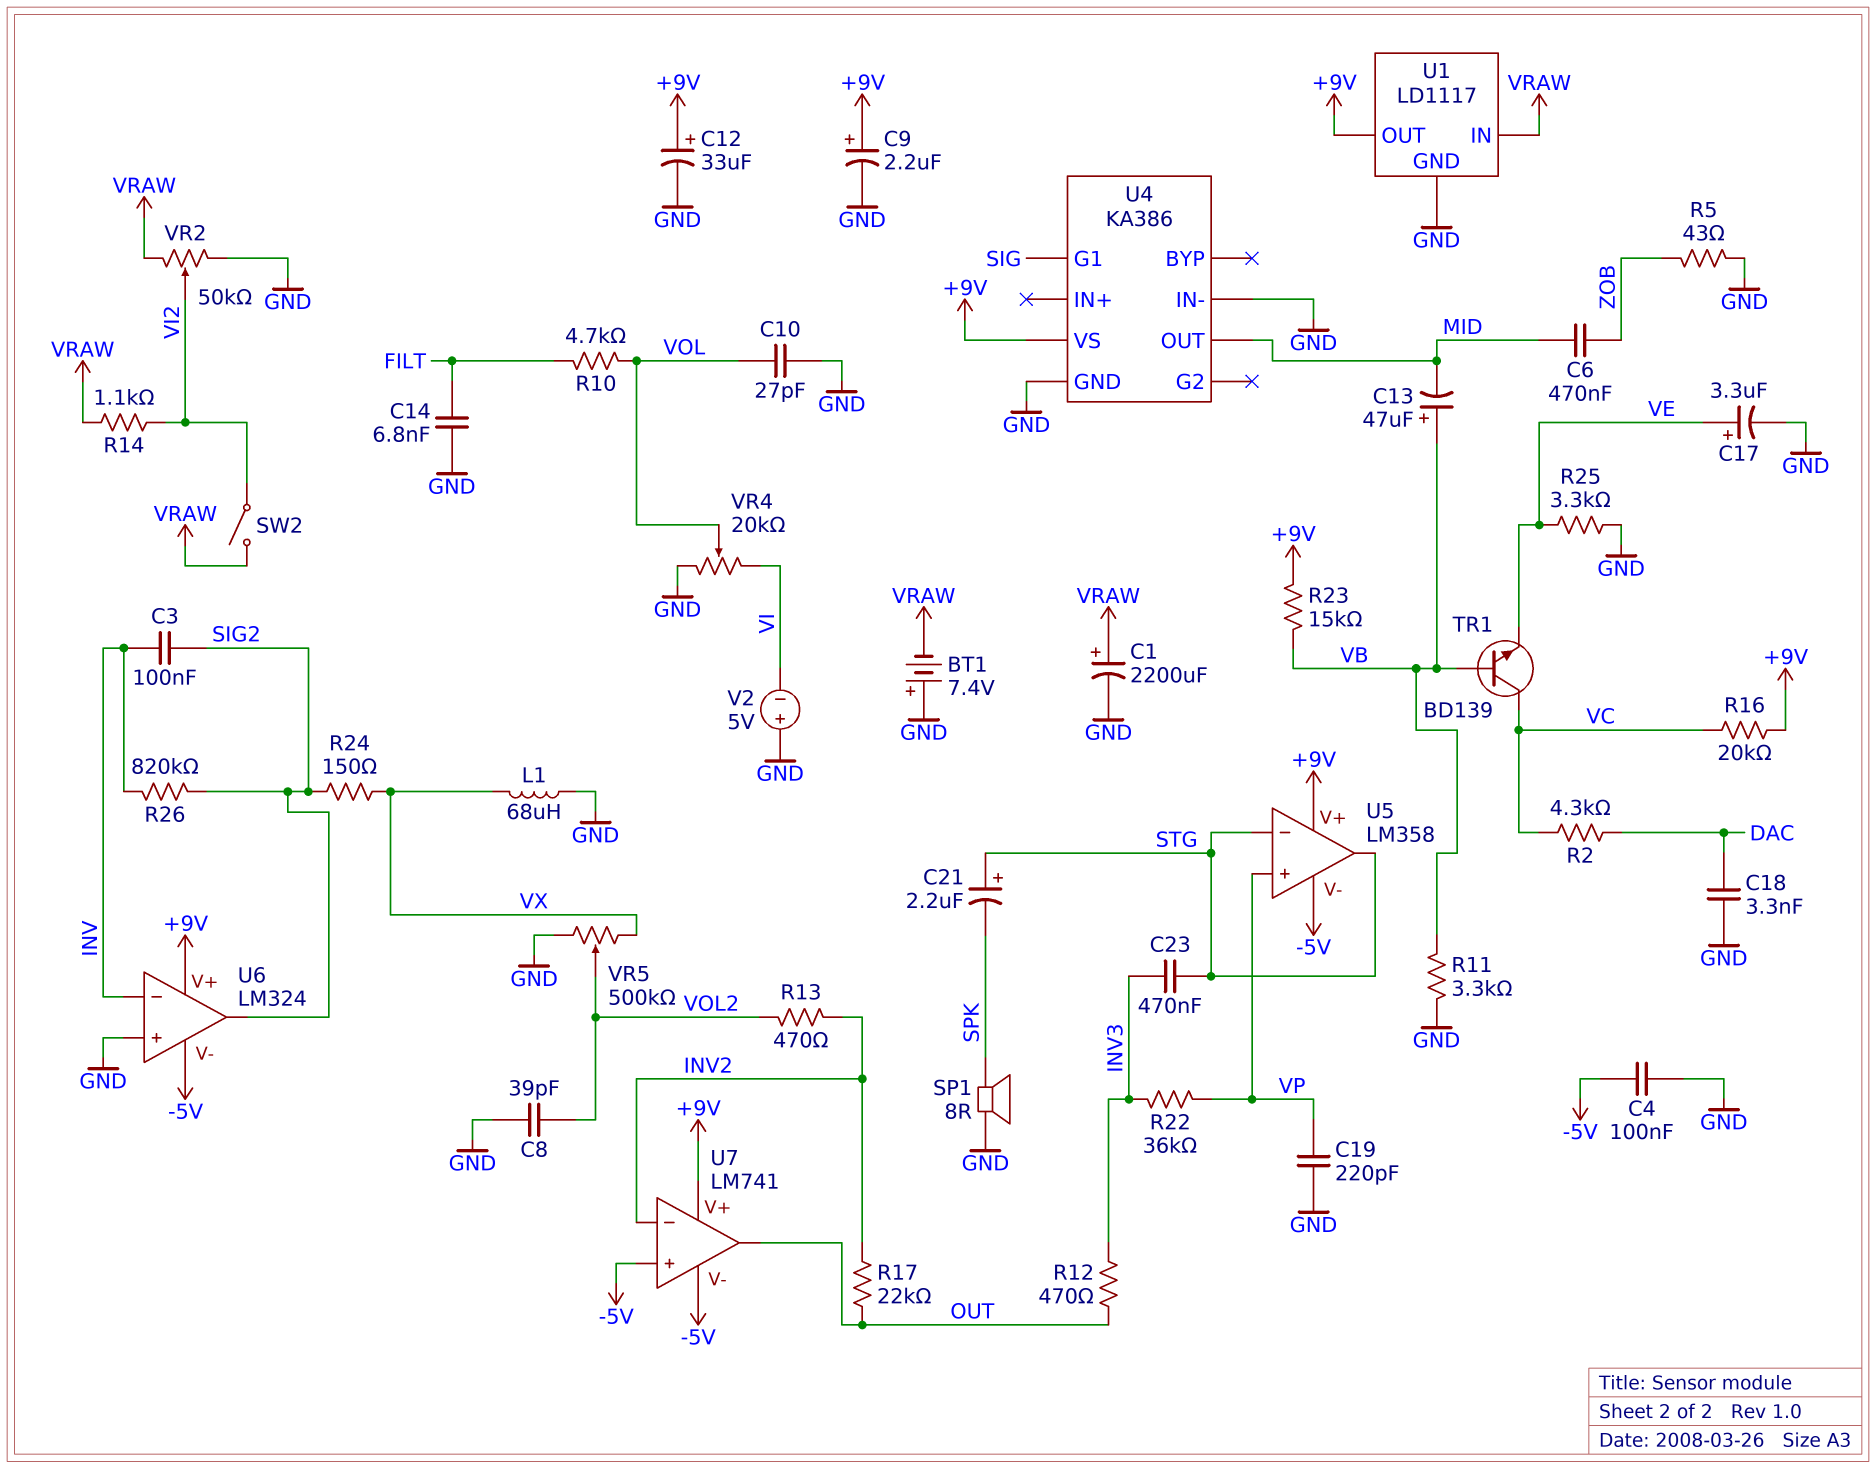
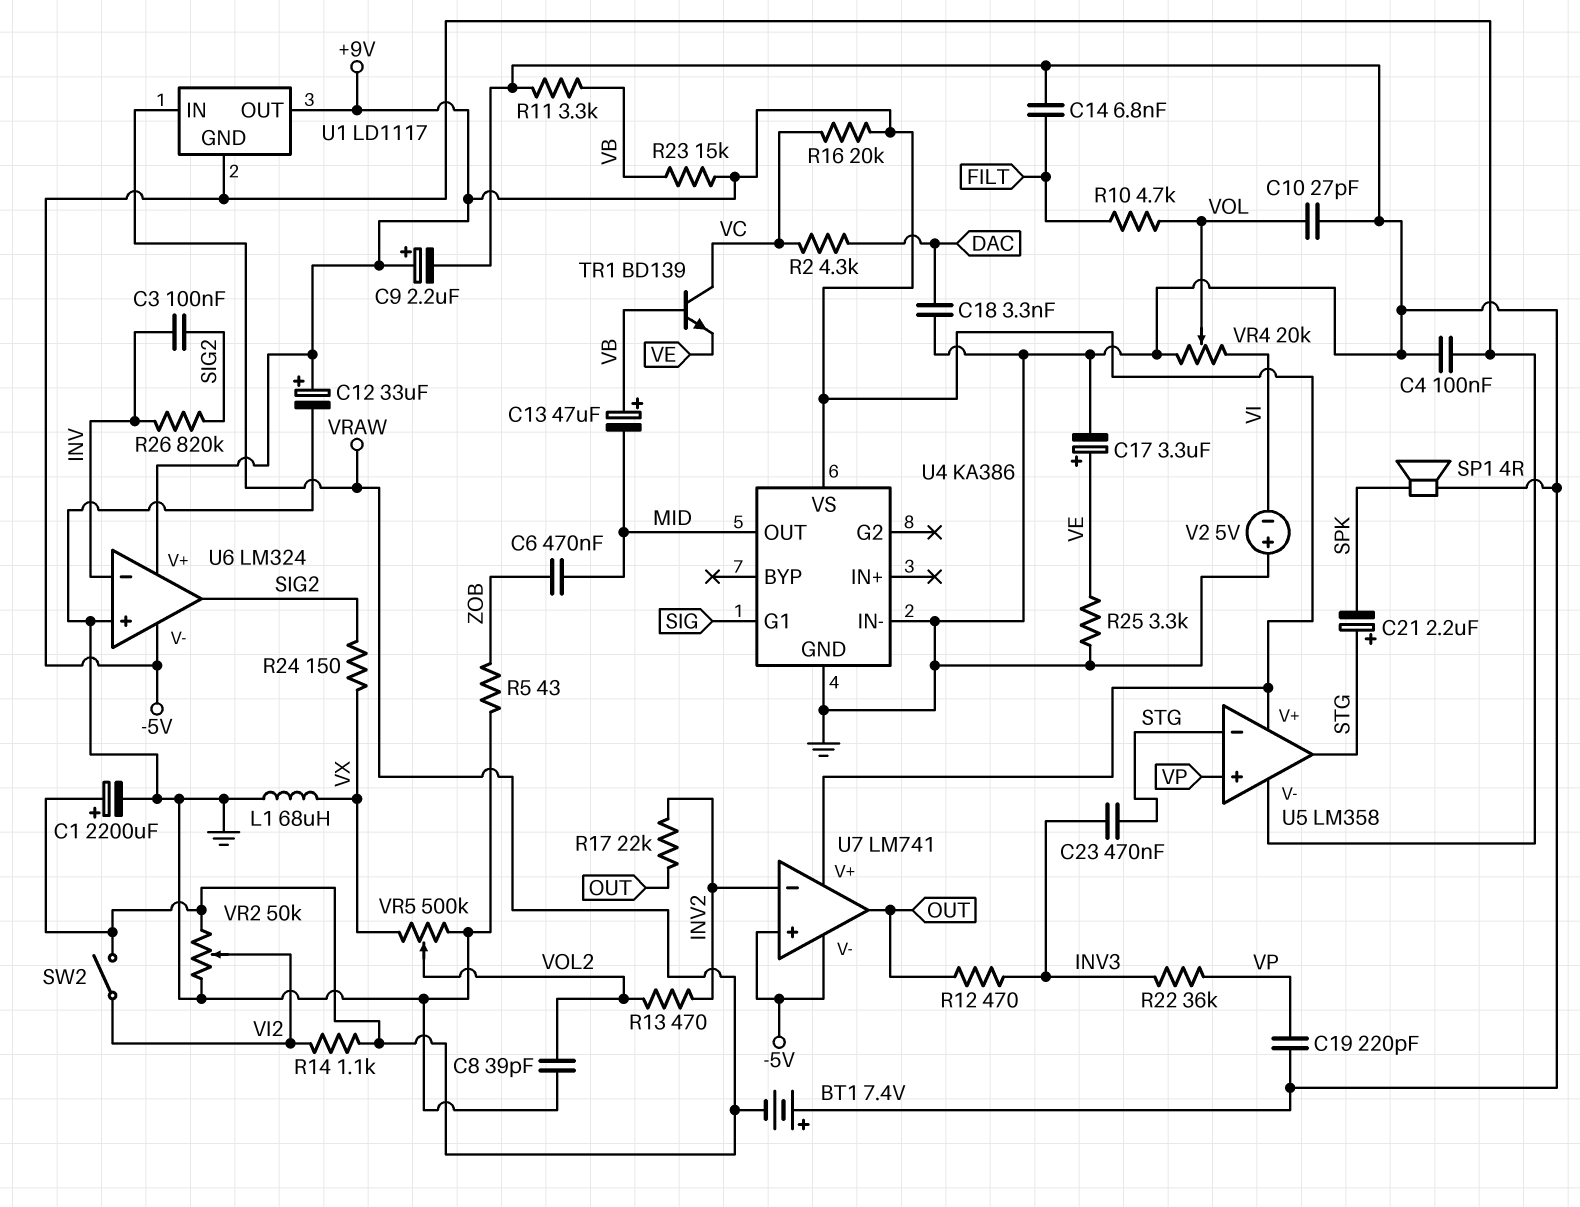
SP1: speaker 8R (GND, SPK) -> speaker 4R (GND, SPK)
U1 pin GND: GND -> -5V

